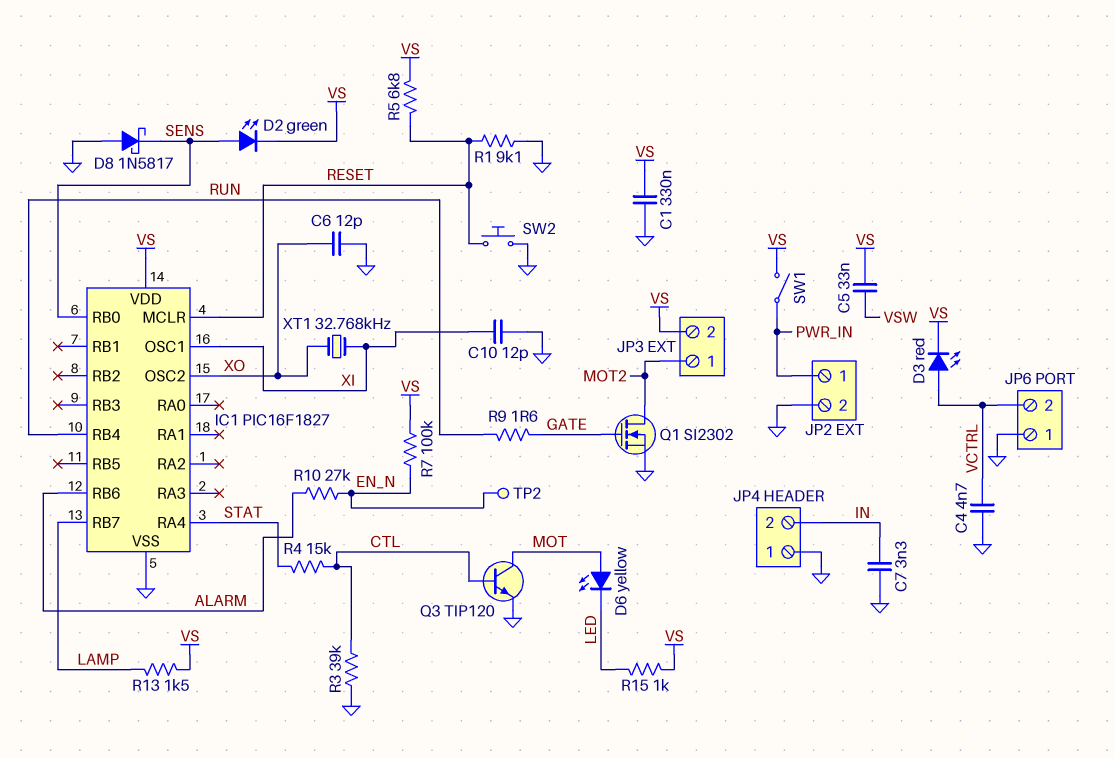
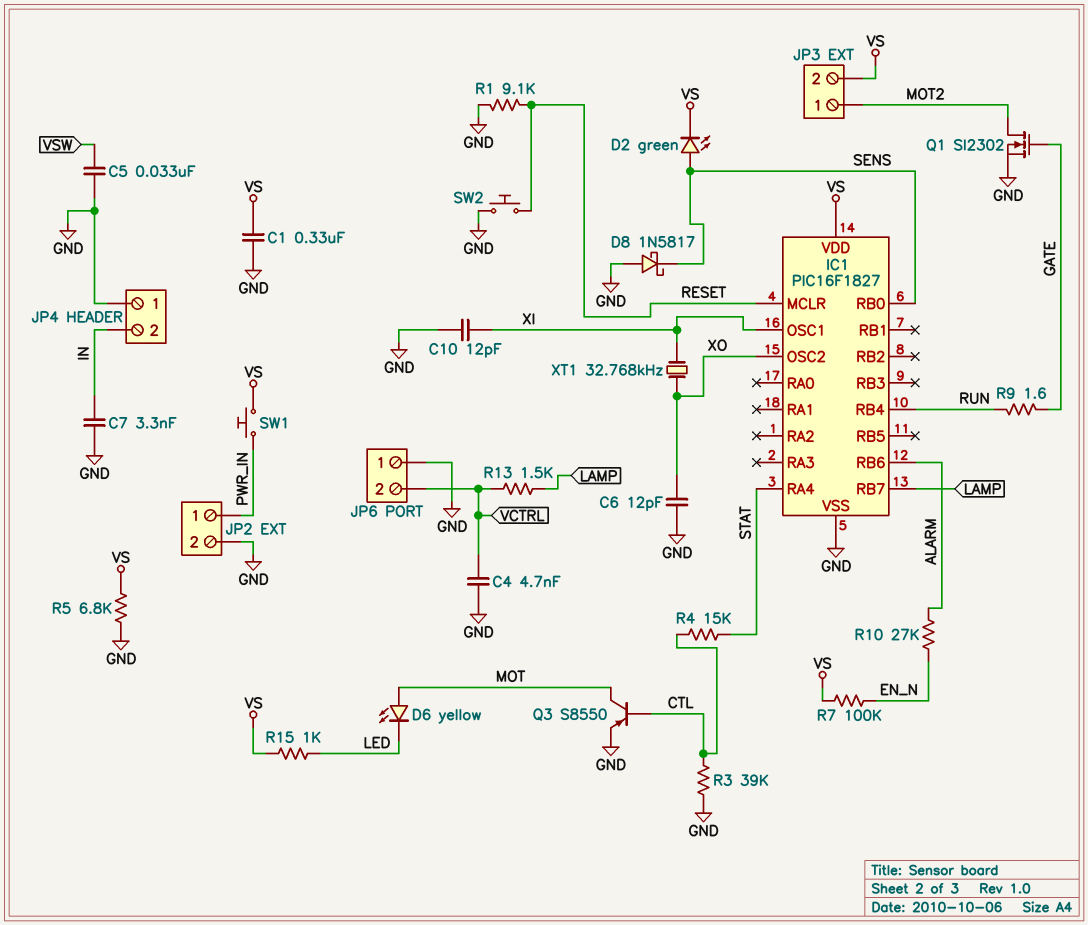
C5: 33nF (VS, VSW) -> 33nF (GND, VSW)
D3: LED red (A VCTRL, K VS) -> none
Q3: NPN TIP120 (B CTL, C MOT, E GND) -> PNP S8550 (B CTL, C MOT, E GND)
R5: 6.8k (RESET, VS) -> 6.8k (GND, VS)
R13: 1.5k (LAMP, VS) -> 1.5k (LAMP, VCTRL)
SW1: switch (PWR_IN, VS) -> button (PWR_IN, VS)
TP2: test point (EN_N) -> none

